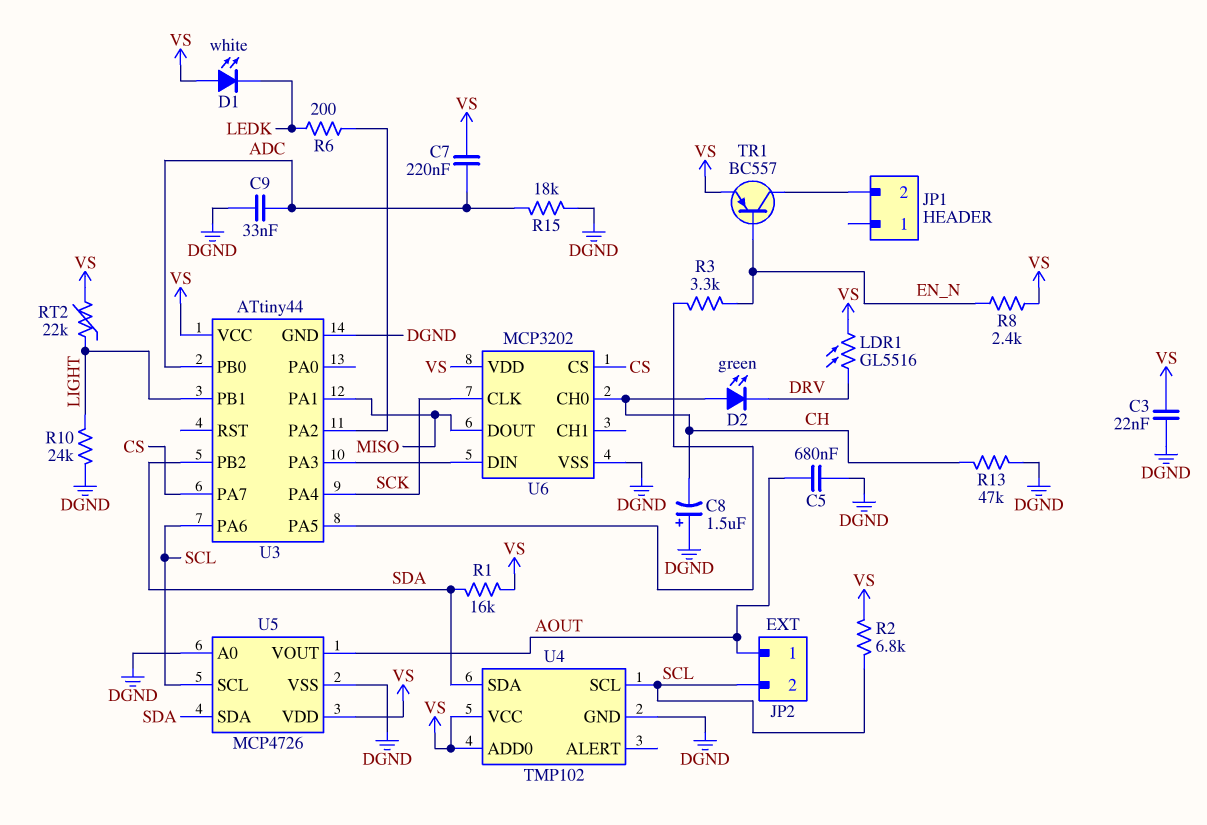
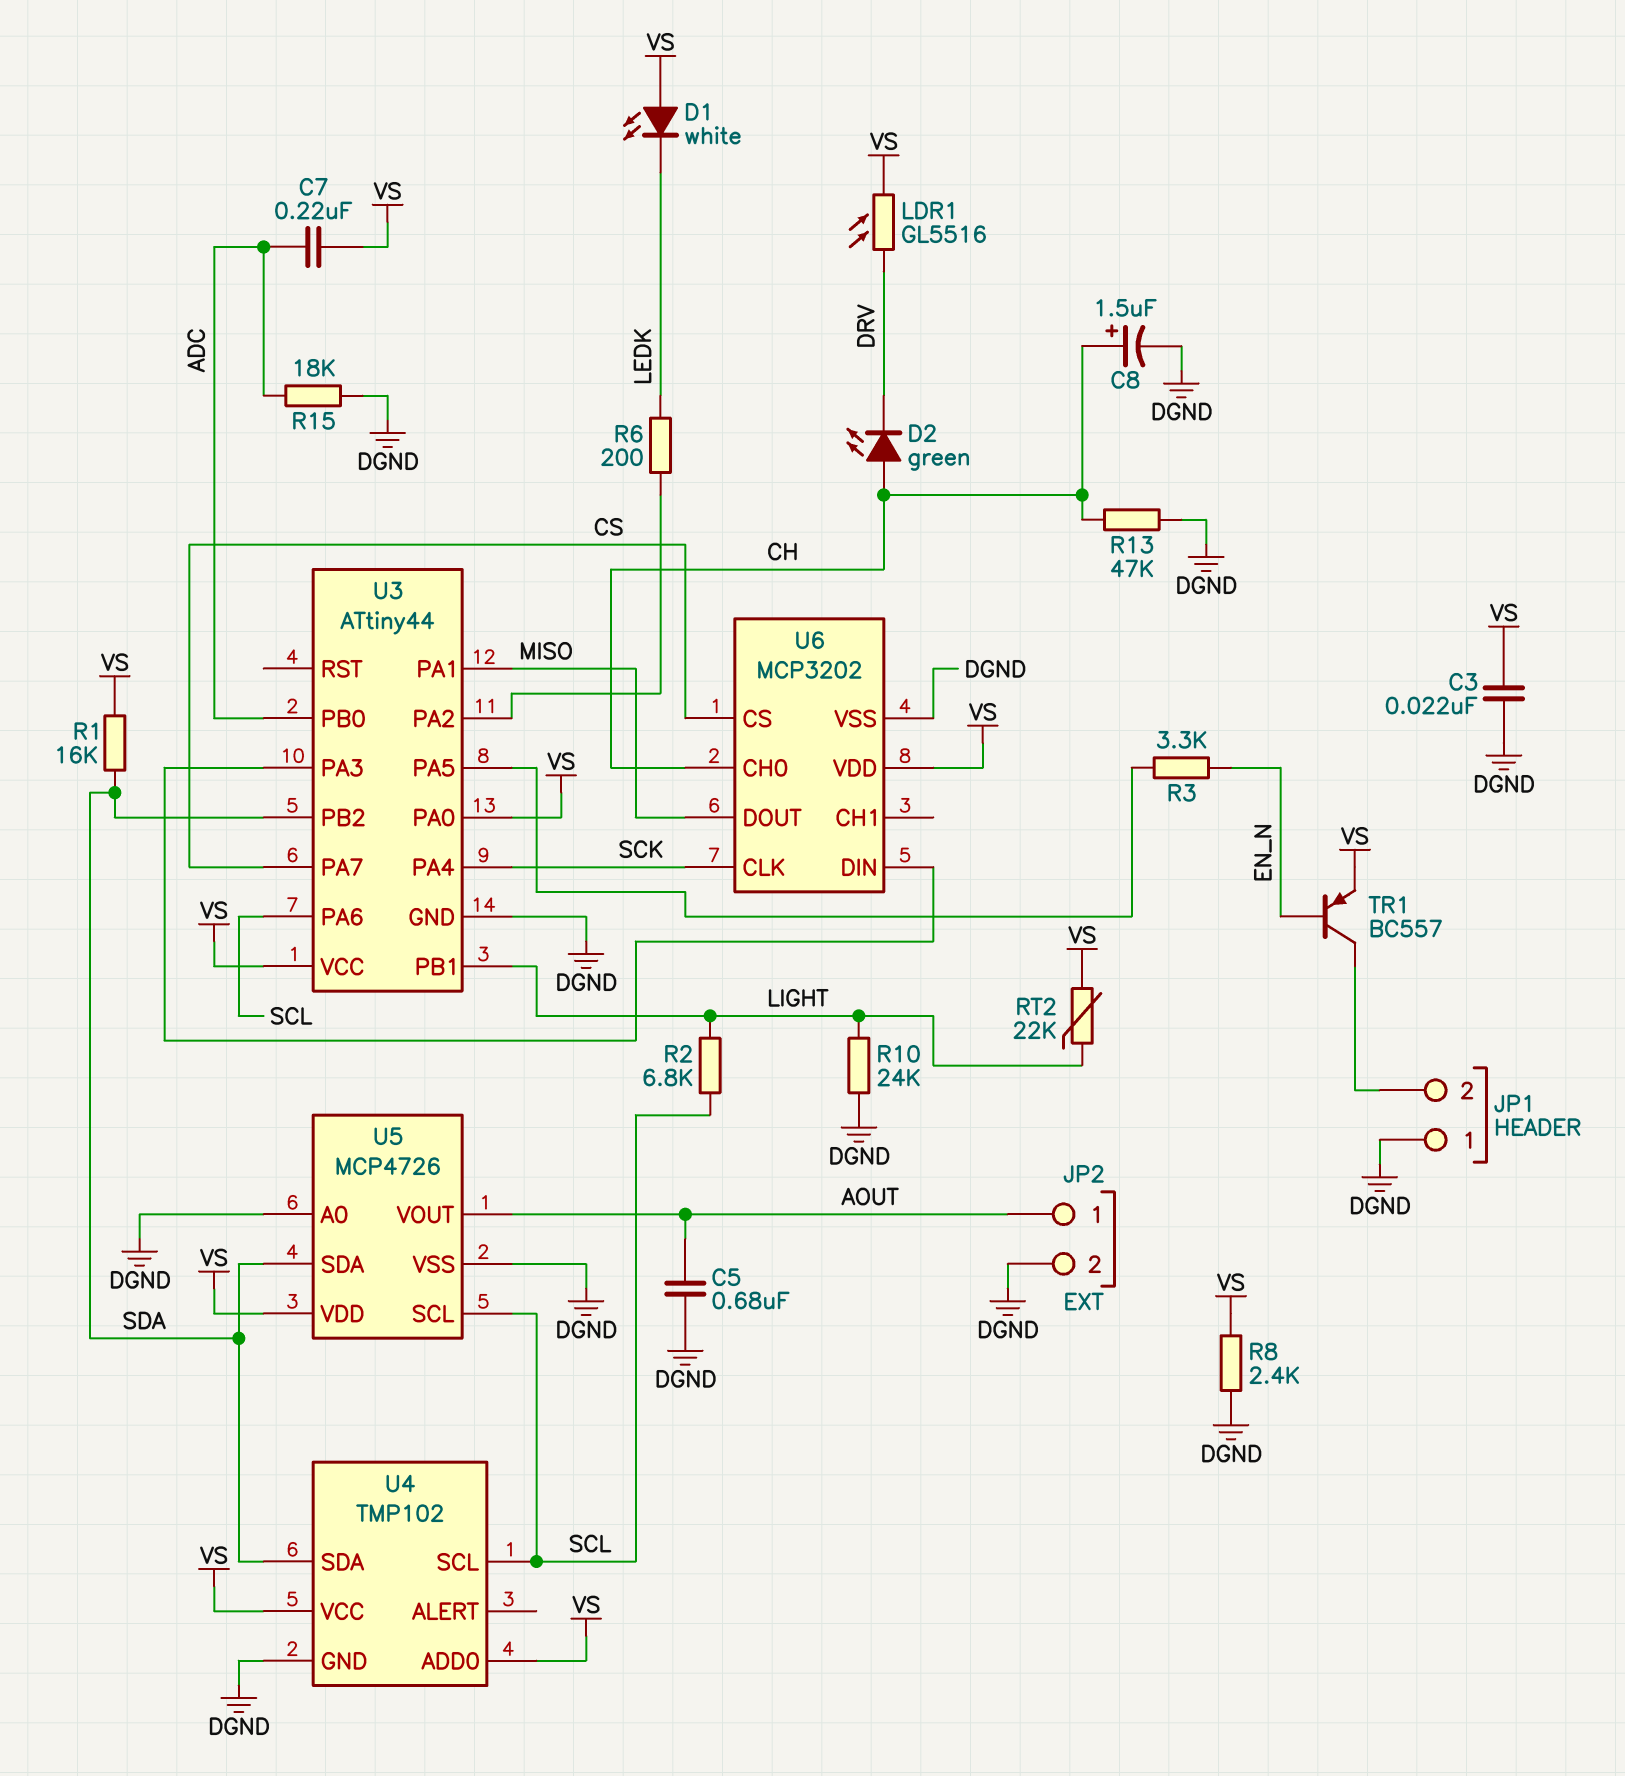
C8: 1.5uF (plus DGND, minus CH) -> 1.5uF (plus CH, minus DGND)
C9: 33nF (ADC, DGND) -> none
JP1 pin 1: none -> DGND
JP2 pin 2: SCL -> DGND
R2: 6.8k (SCL, VS) -> 6.8k (LIGHT, SCL)
R8: 2.4k (EN_N, VS) -> 2.4k (DGND, VS)
U3 pin PA0: none -> VS

